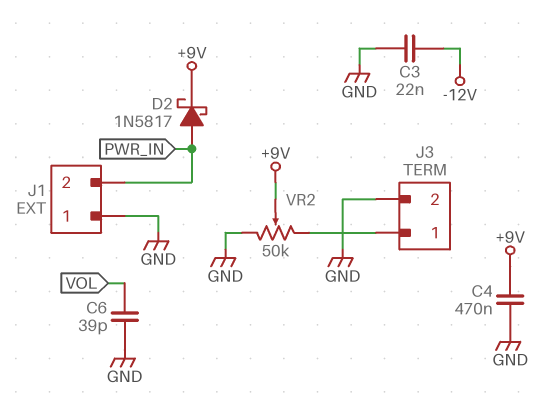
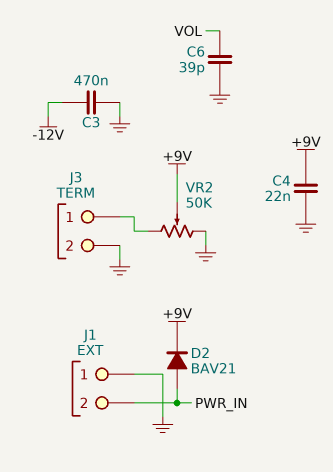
C3: 22nF (-12V, GND) -> 470nF (-12V, GND)
C4: 470nF (+9V, GND) -> 22nF (+9V, GND)
D2: schottky 1N5817 (A PWR_IN, K +9V) -> diode BAV21 (A PWR_IN, K +9V)

